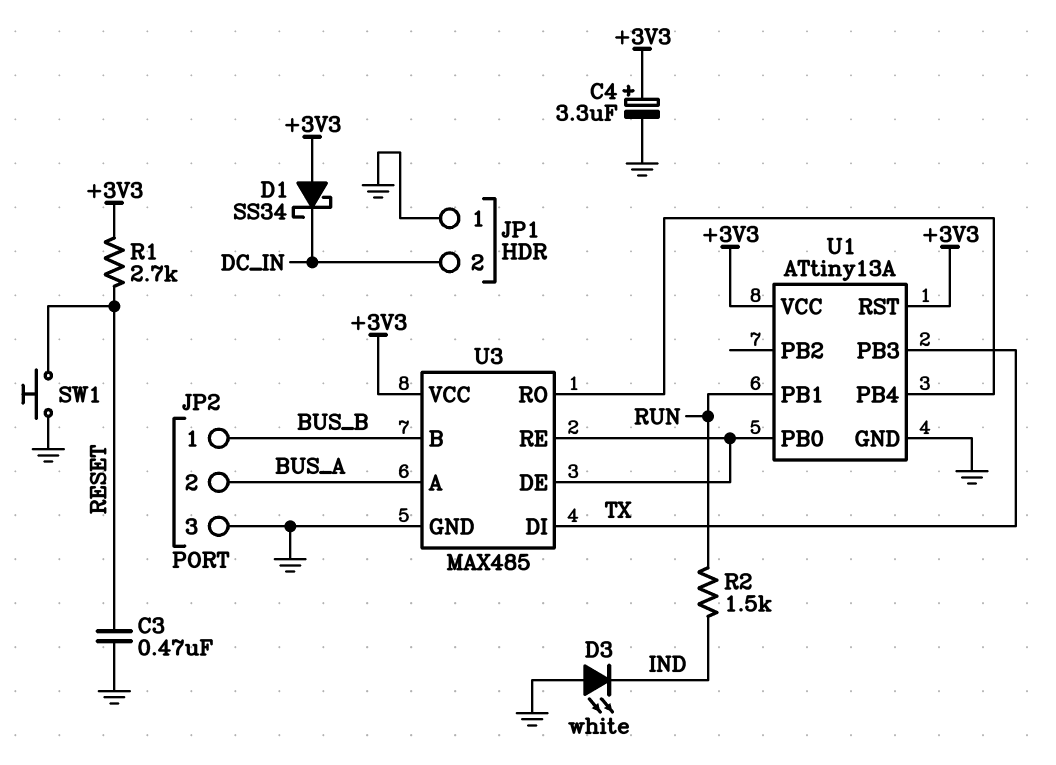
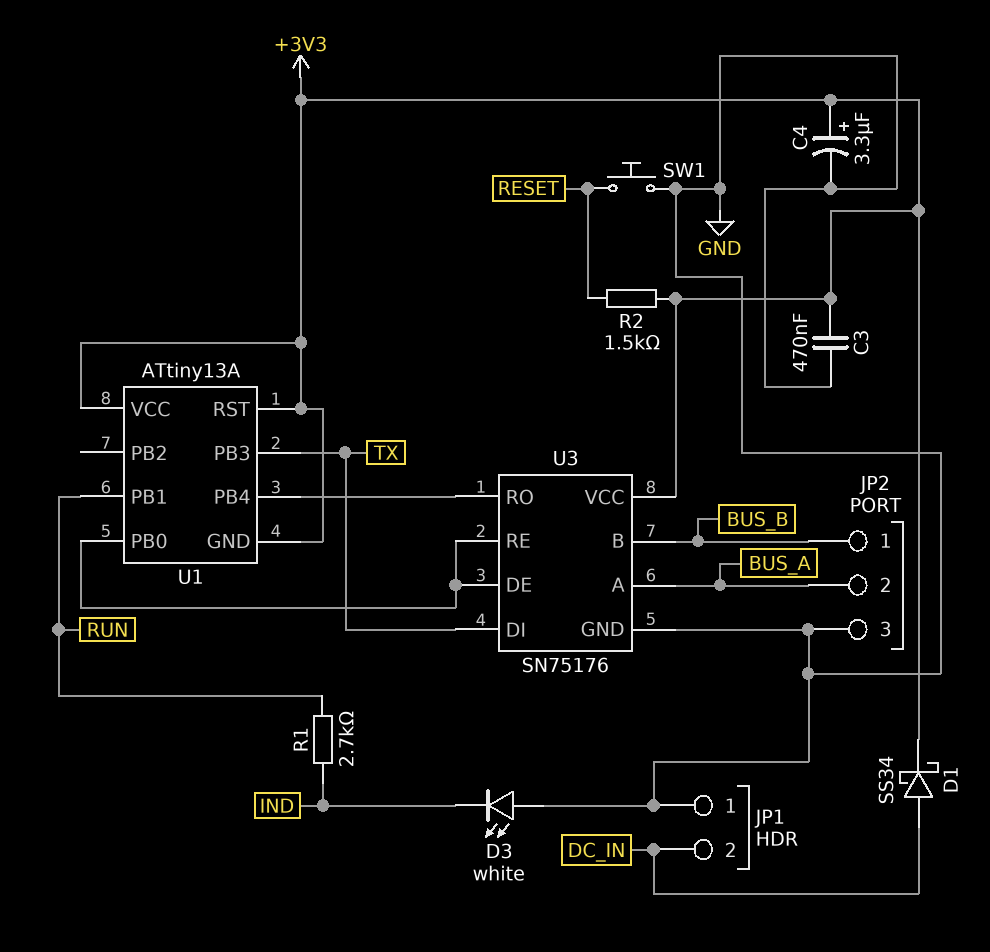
C3: 470nF (GND, RESET) -> 470nF (+3V3, GND)
D1: schottky SS34 (A +3V3, K DC_IN) -> schottky SS34 (A DC_IN, K +3V3)
R1: 2.7k (+3V3, RESET) -> 2.7k (IND, RUN)
R2: 1.5k (IND, RUN) -> 1.5k (+3V3, RESET)
U1 pin GND: GND -> +3V3
U3: MAX485 -> SN75176

